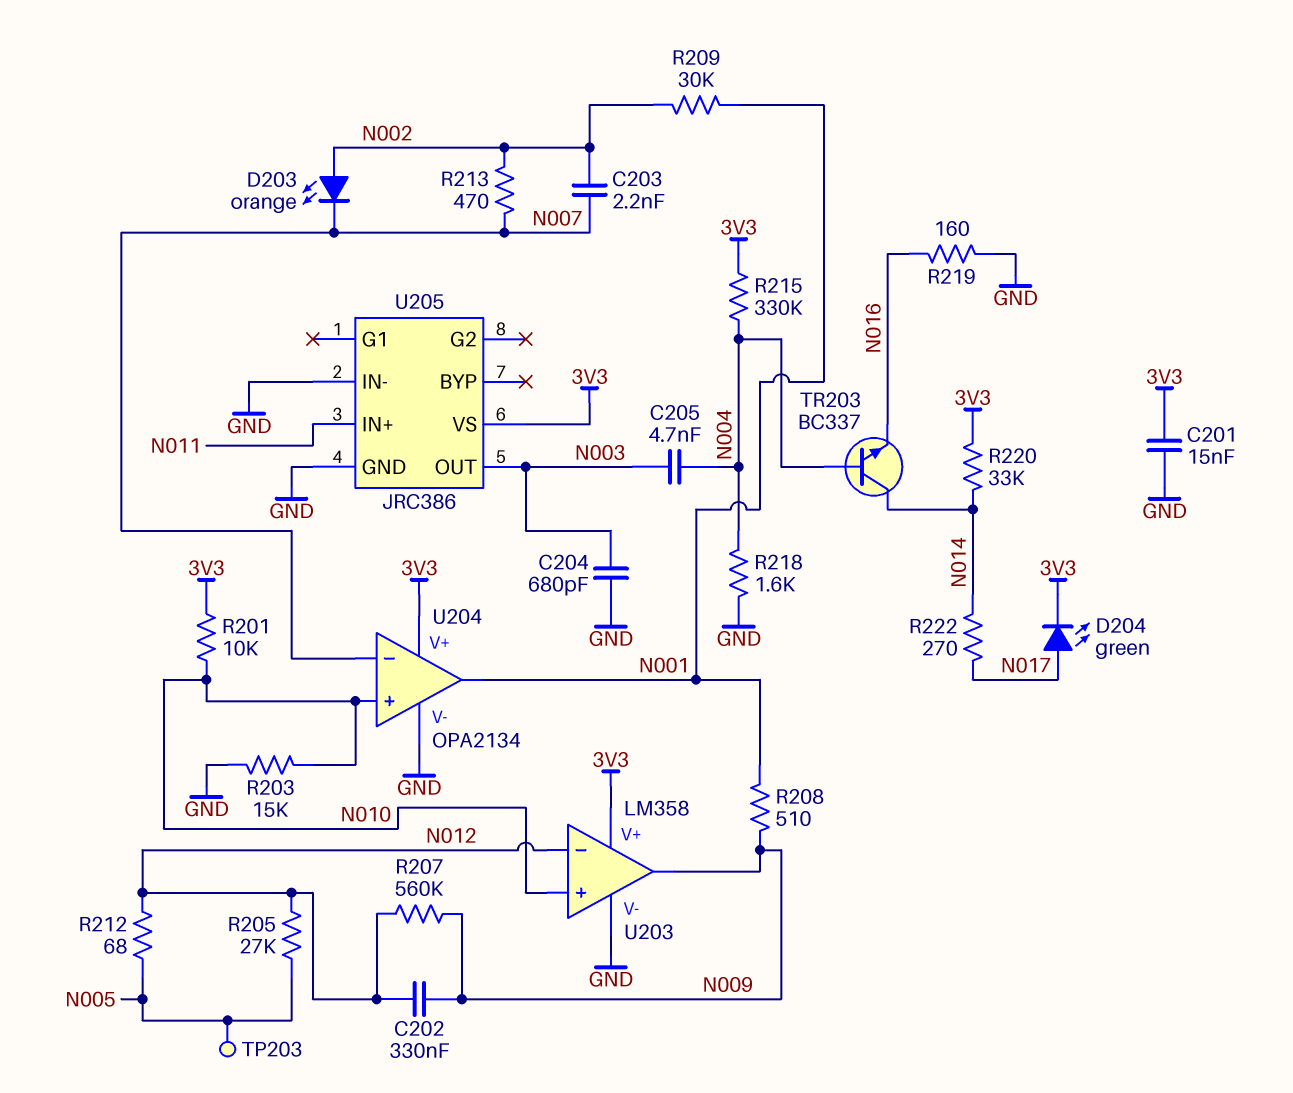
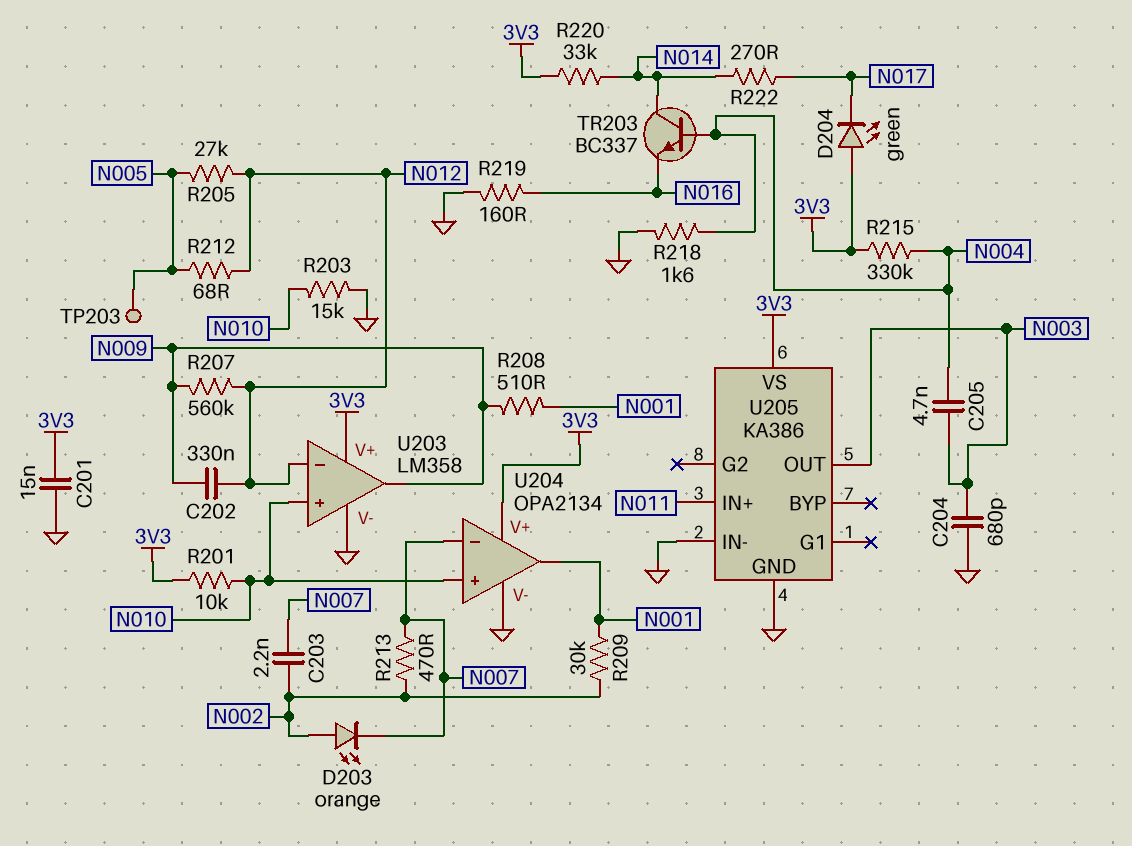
D204: LED green (A N017, K 3V3) -> LED green (A 3V3, K N017)
U205: JRC386 -> KA386

